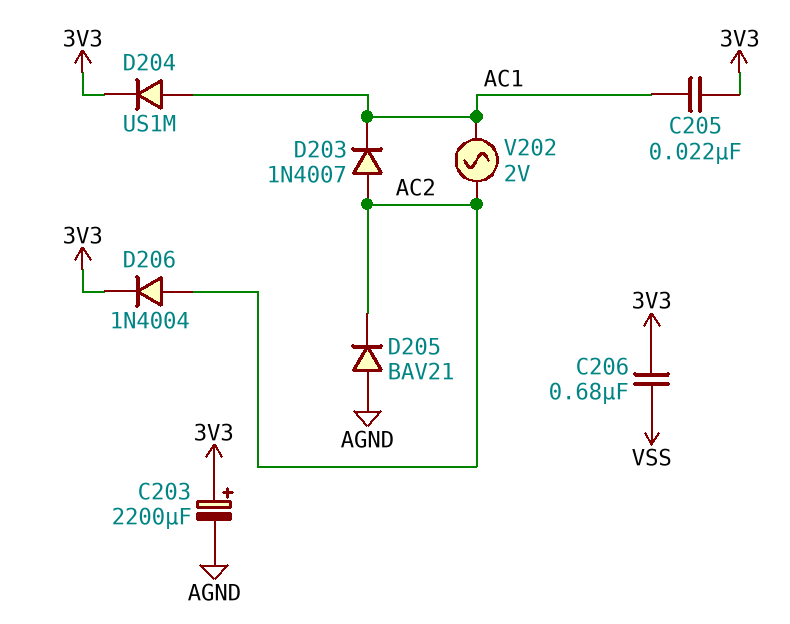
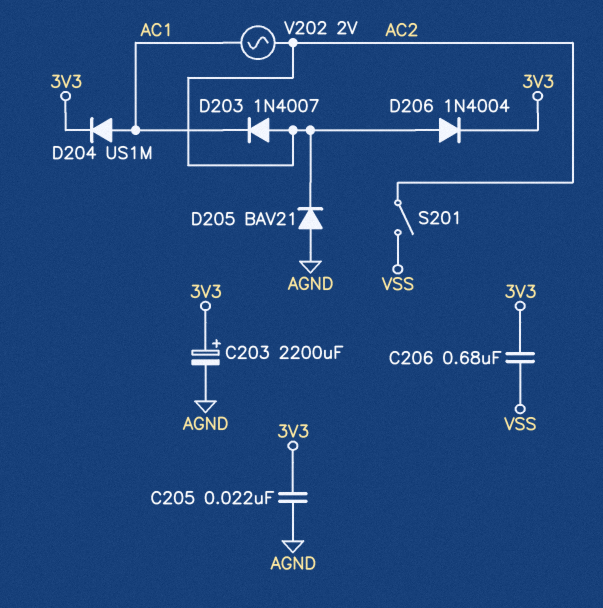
C205: 22nF (3V3, AC1) -> 22nF (3V3, AGND)
S201: none -> switch (AC2, VSS)

